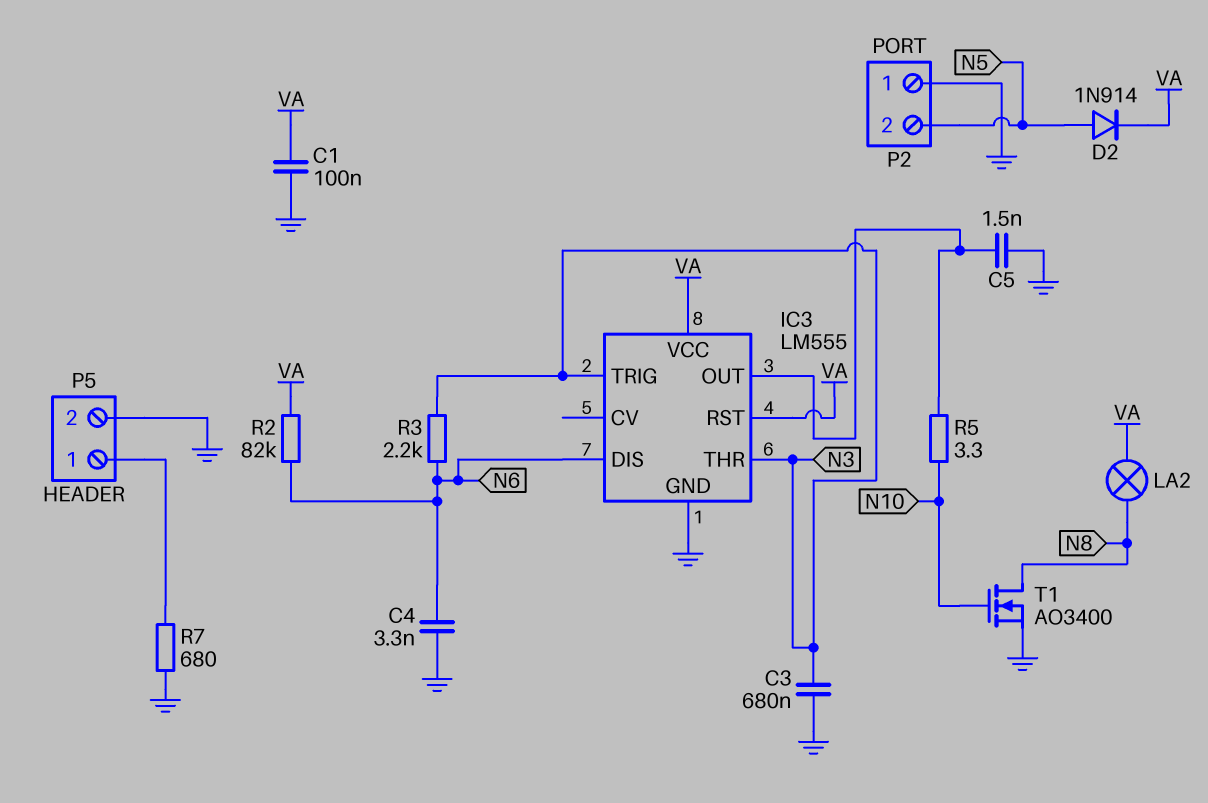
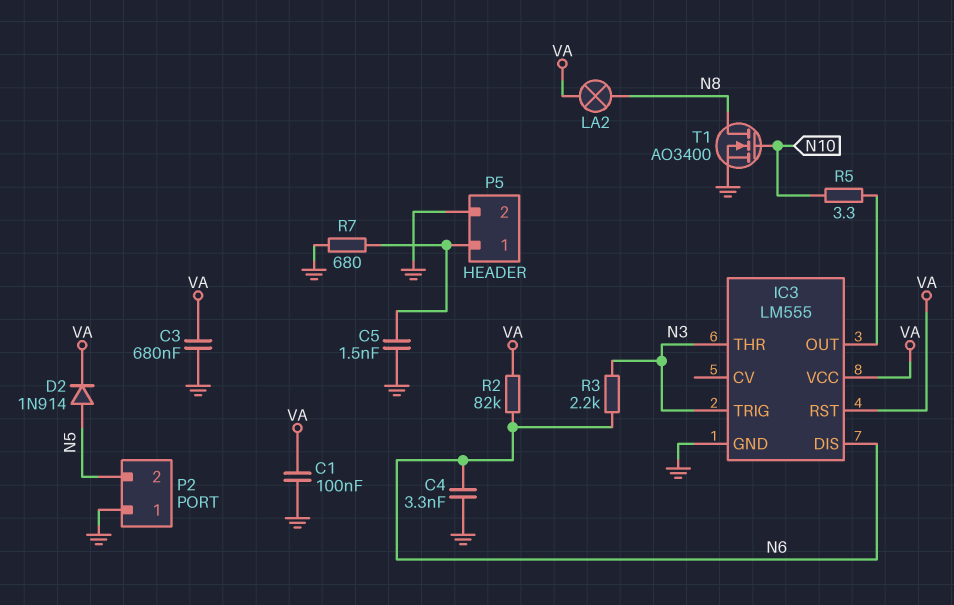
C3: 680nF (GND, N3) -> 680nF (GND, VA)
C5: 1.5nF (GND, IC3/OUT) -> 1.5nF (GND, P5/1)

